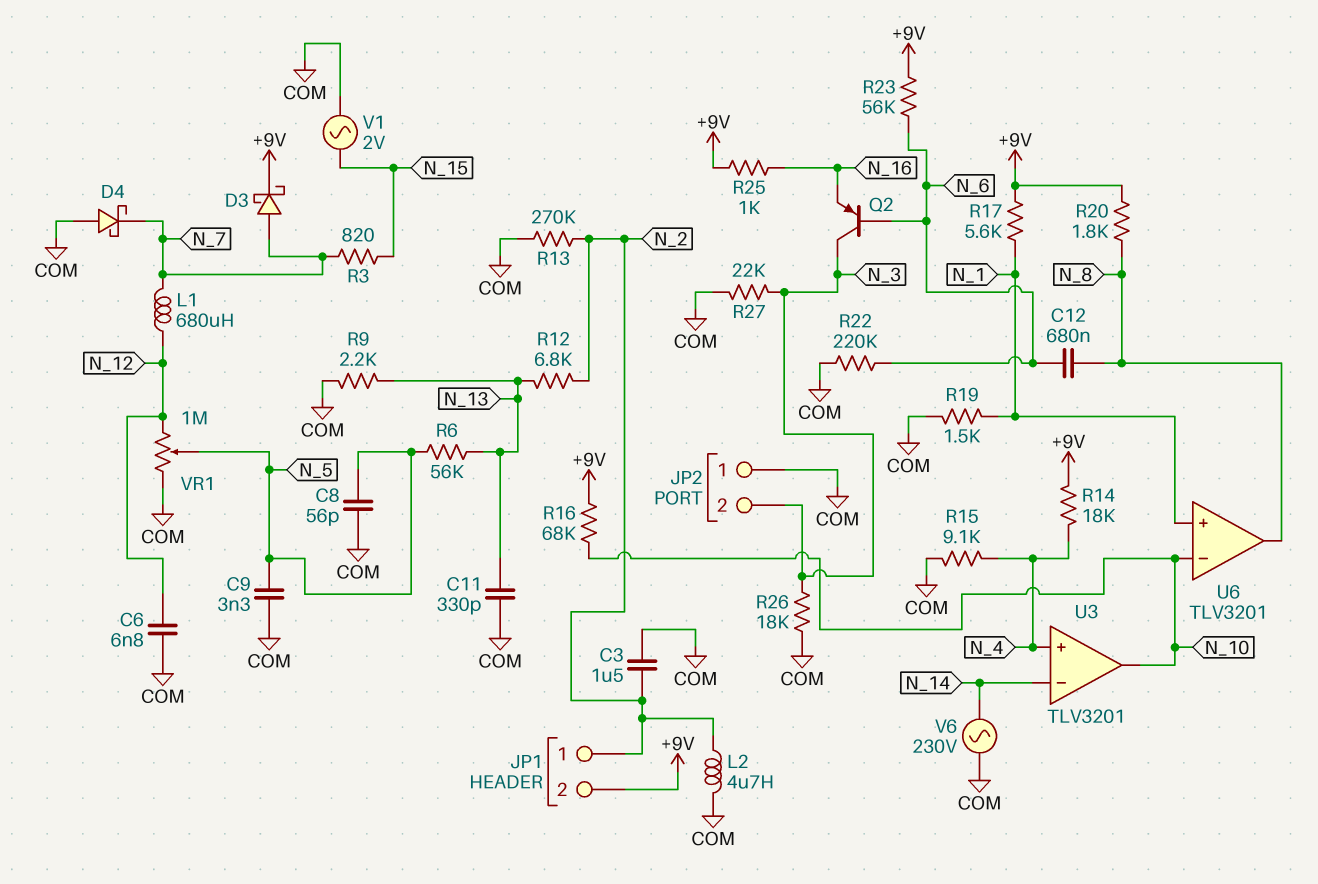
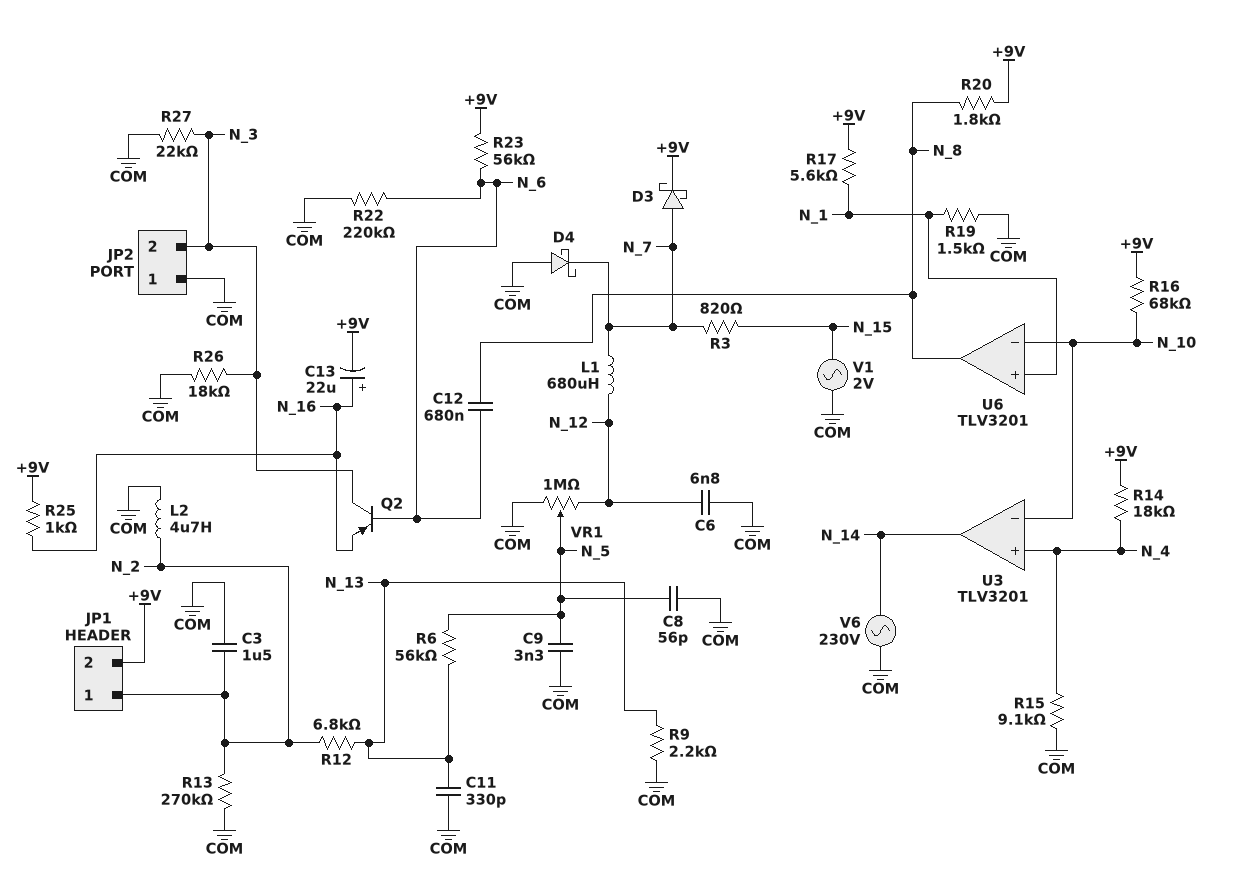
C13: none -> 22uF (plus N_16, minus +9V)
U3 pin in-: N_14 -> N_10
U3 pin out: N_10 -> N_14

